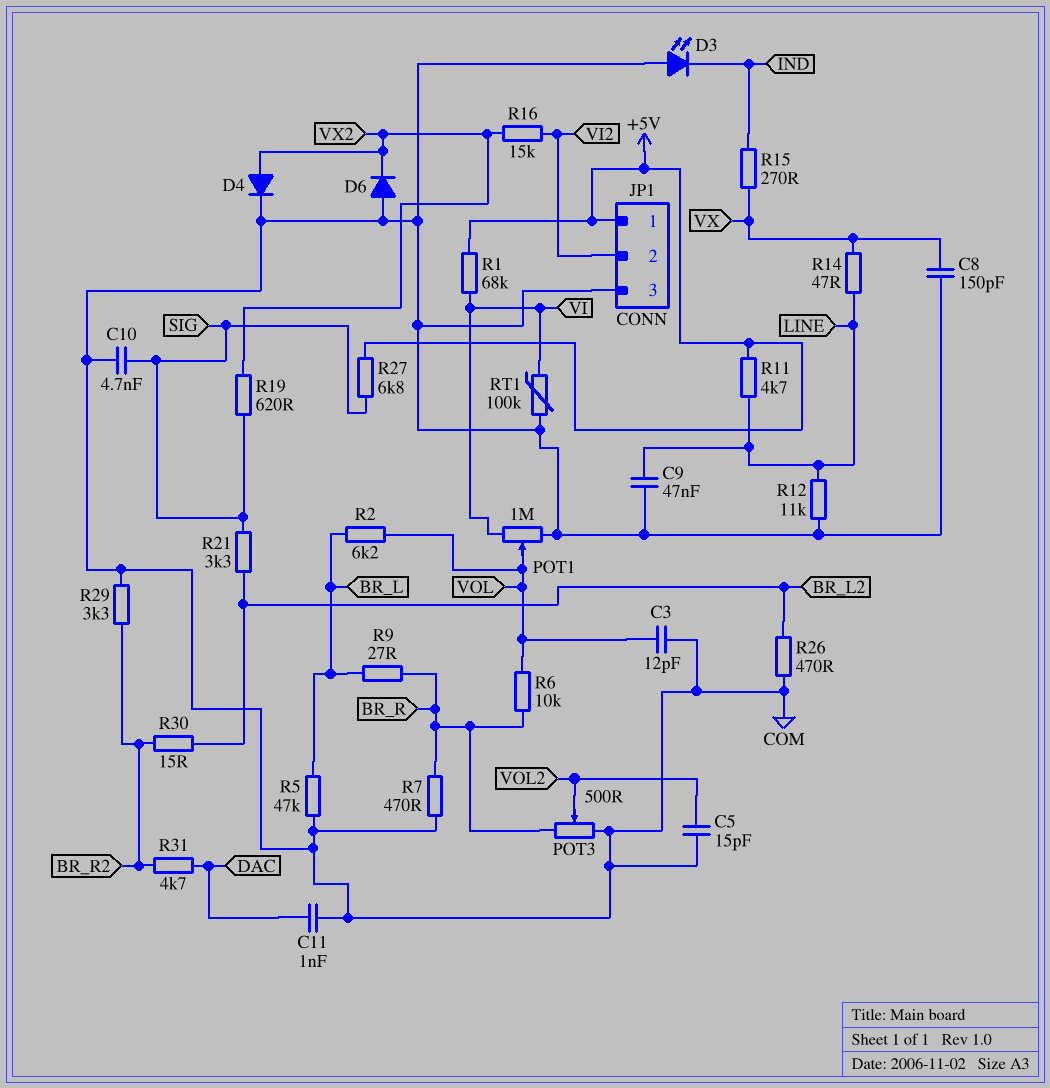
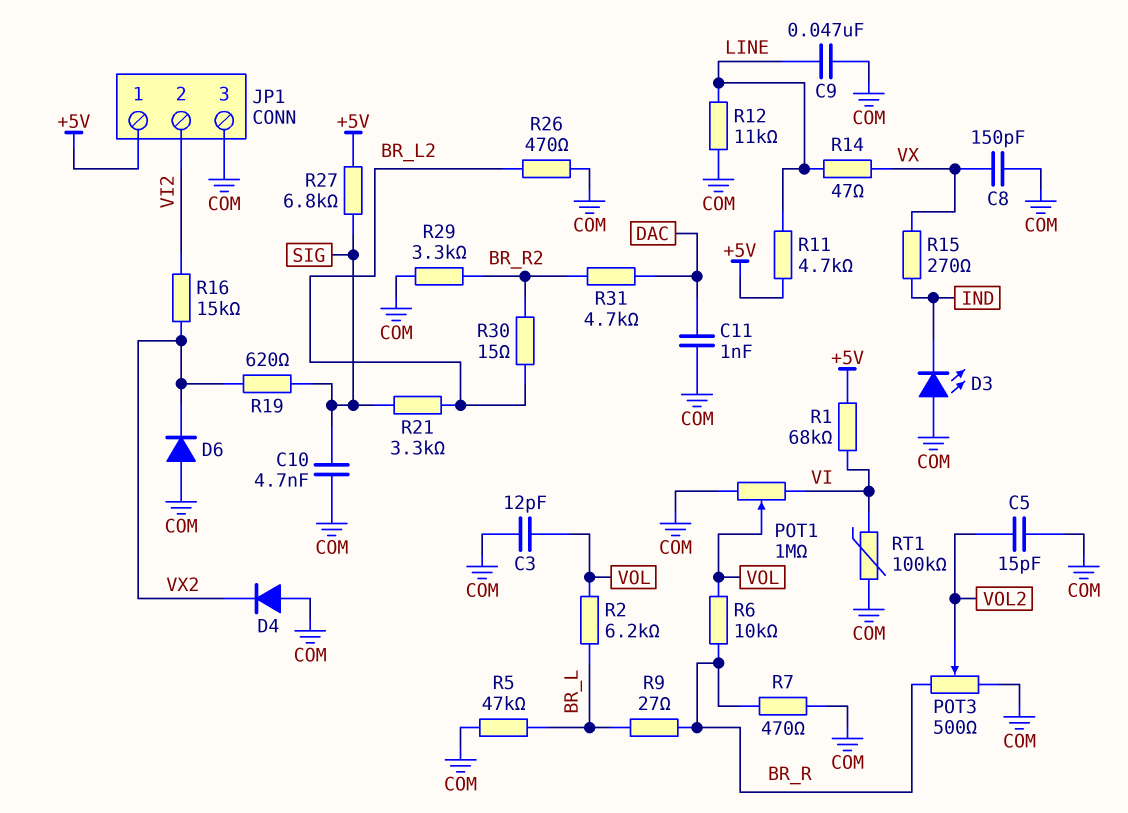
D4: diode (A VX2, K COM) -> diode (A COM, K VX2)

